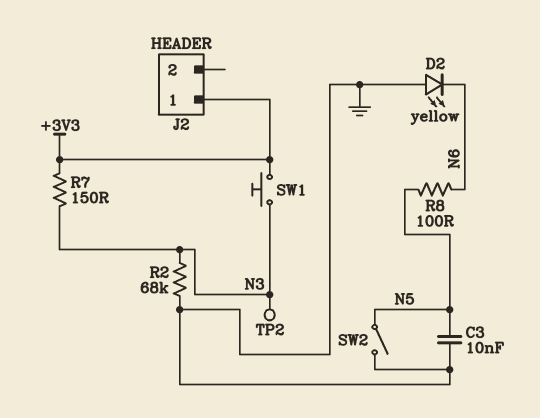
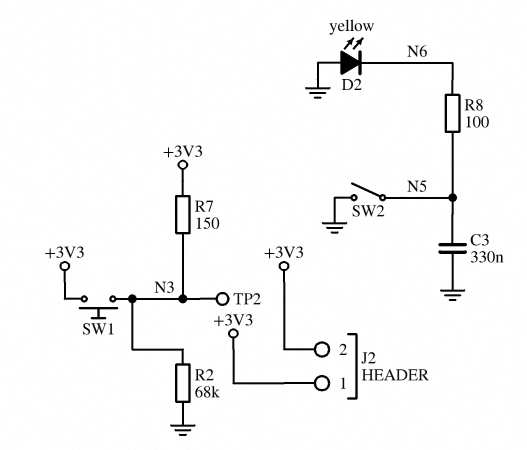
C3: 10nF (GND, N5) -> 330nF (GND, N5)
J2 pin 2: none -> +3V3

